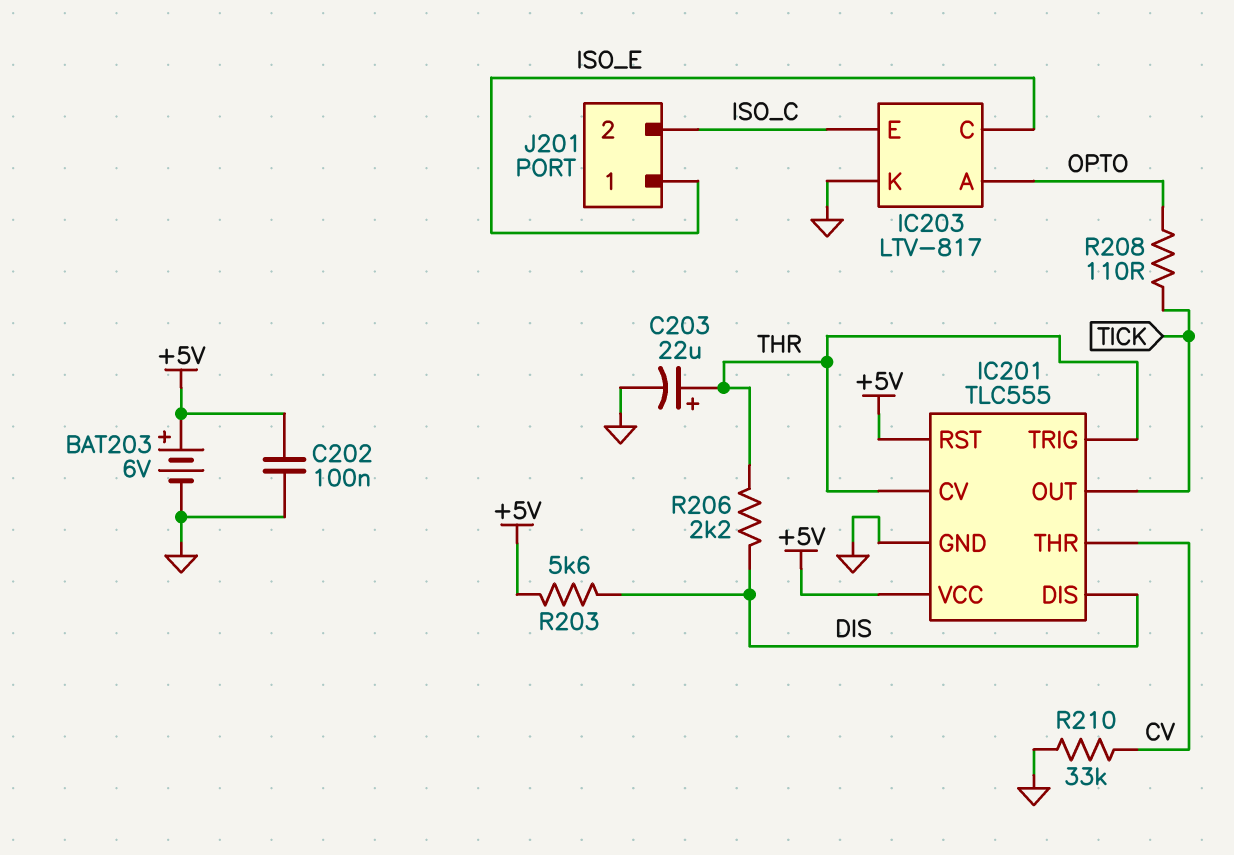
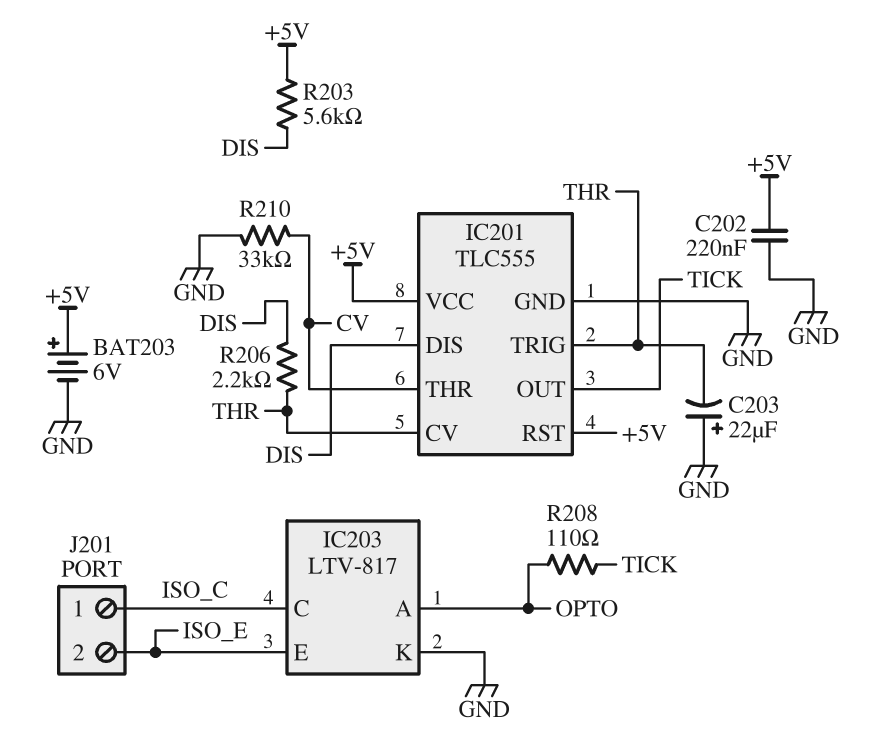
C202: 100nF (+5V, GND) -> 220nF (+5V, GND)
C203: 22uF (plus THR, minus GND) -> 22uF (plus GND, minus THR)
IC203 pin C: ISO_E -> ISO_C
IC203 pin E: ISO_C -> ISO_E
J201 pin 1: ISO_E -> ISO_C
J201 pin 2: ISO_C -> ISO_E

